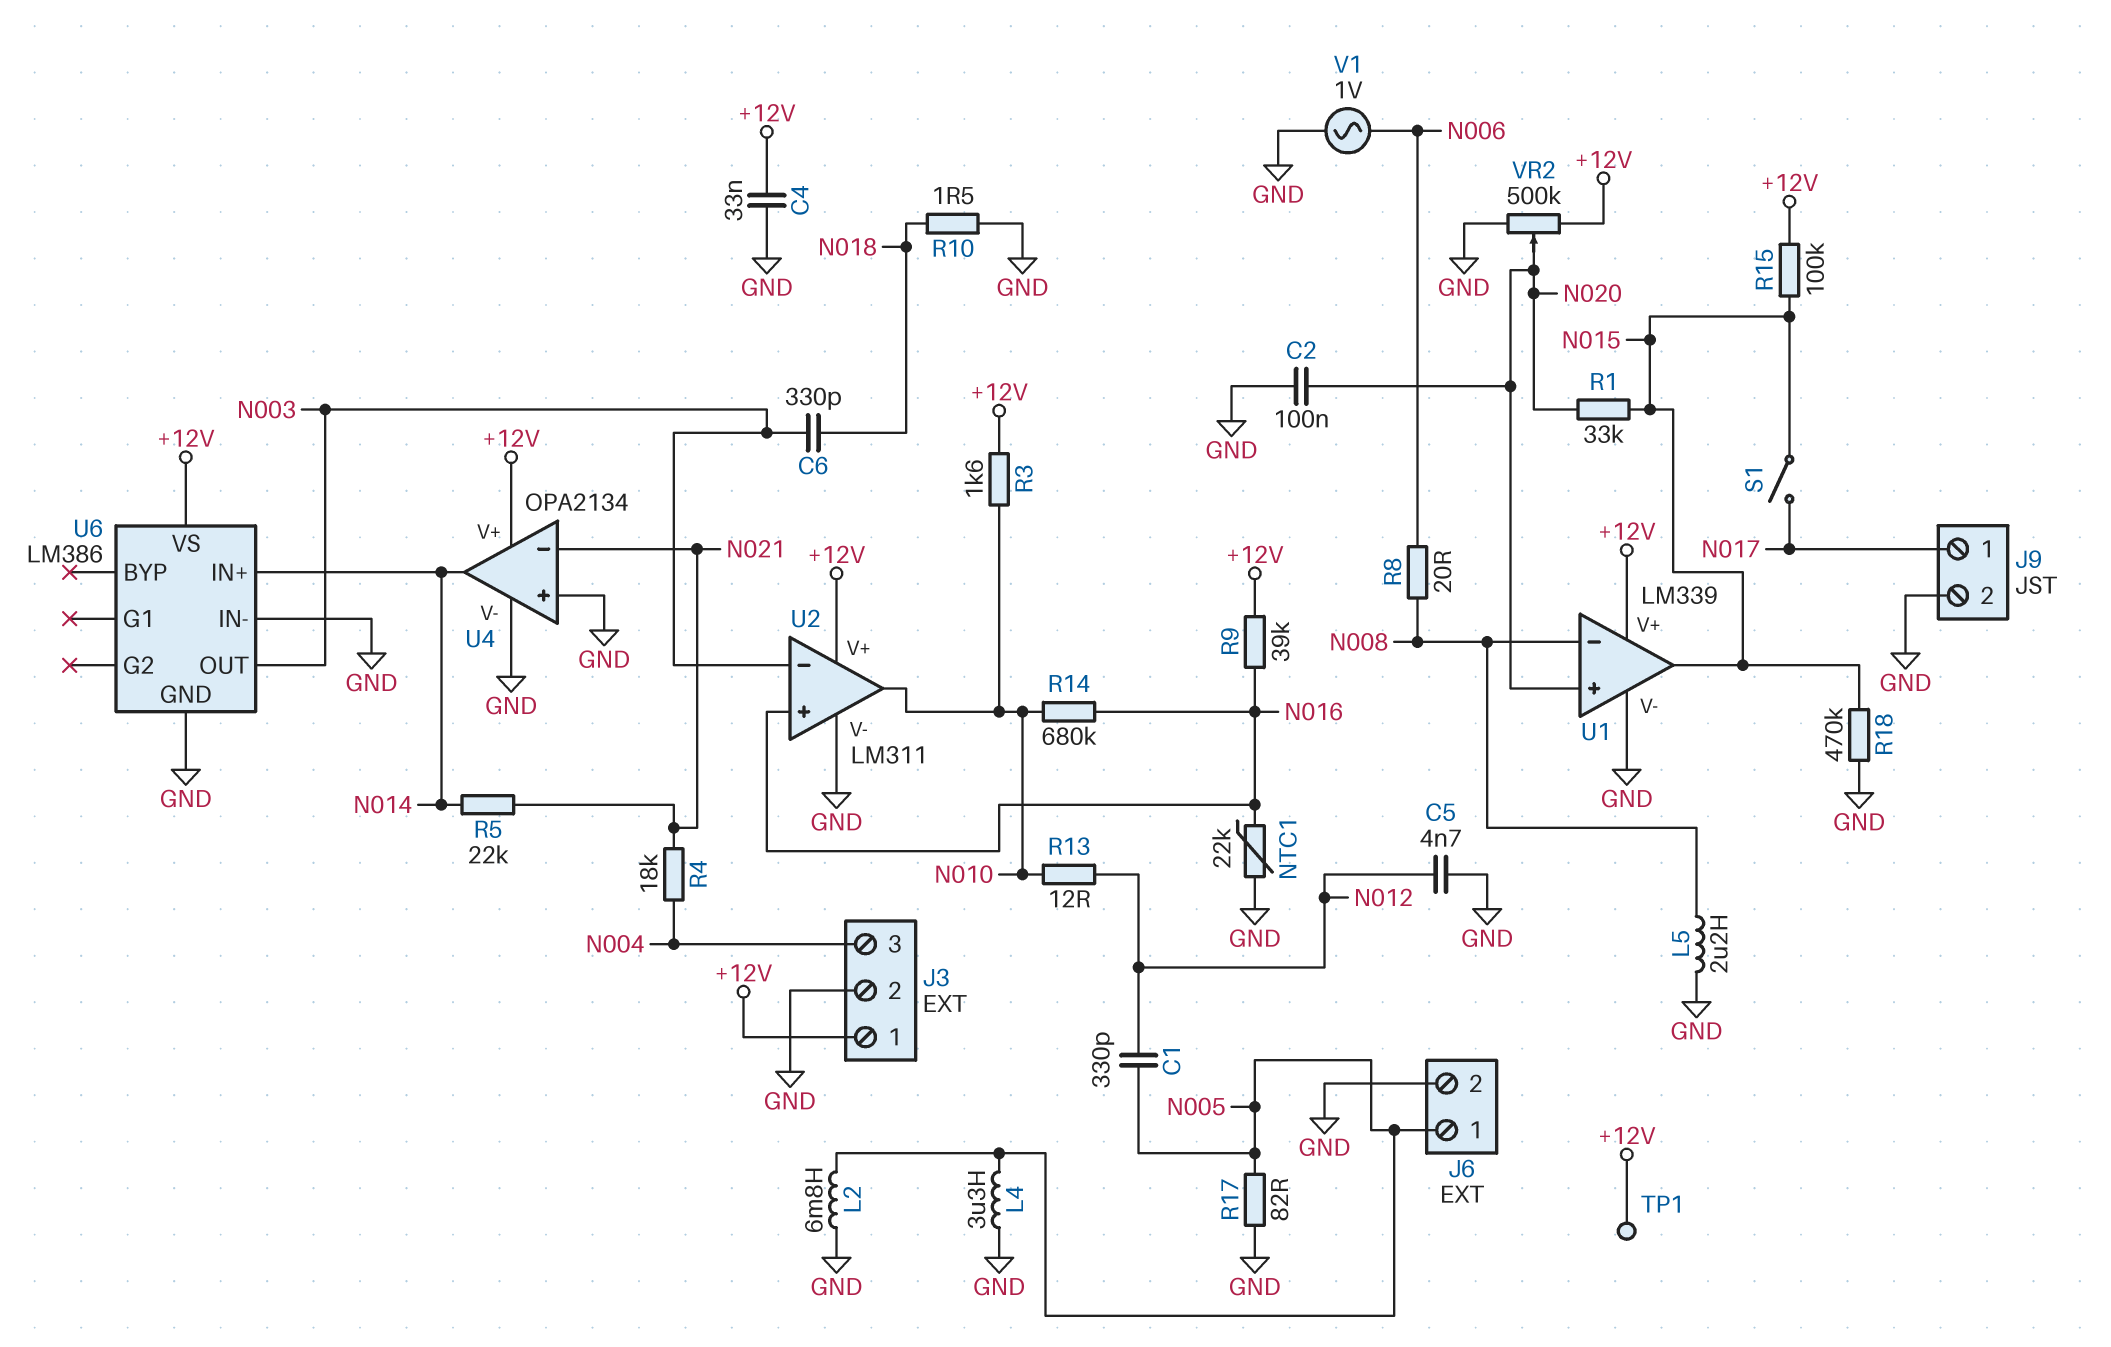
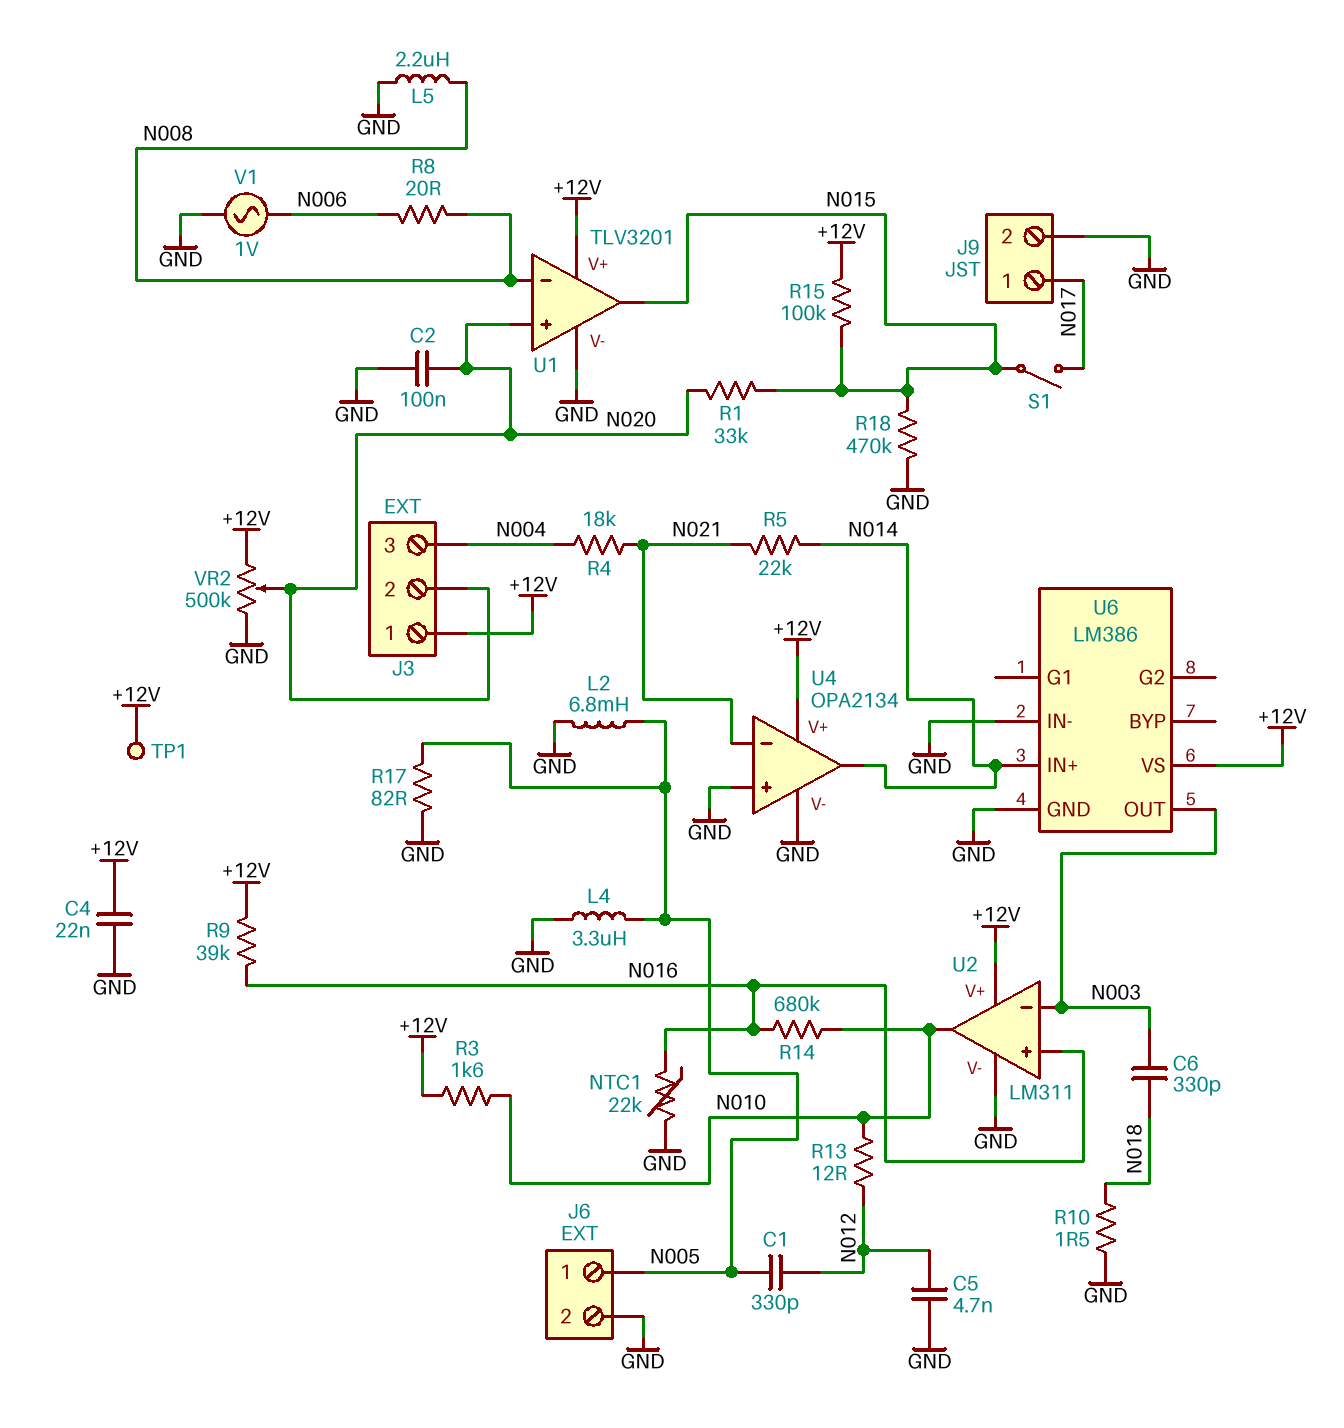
C4: 33nF (+12V, GND) -> 22nF (+12V, GND)
J3 pin 2: GND -> N020
U1: LM339 -> TLV3201

